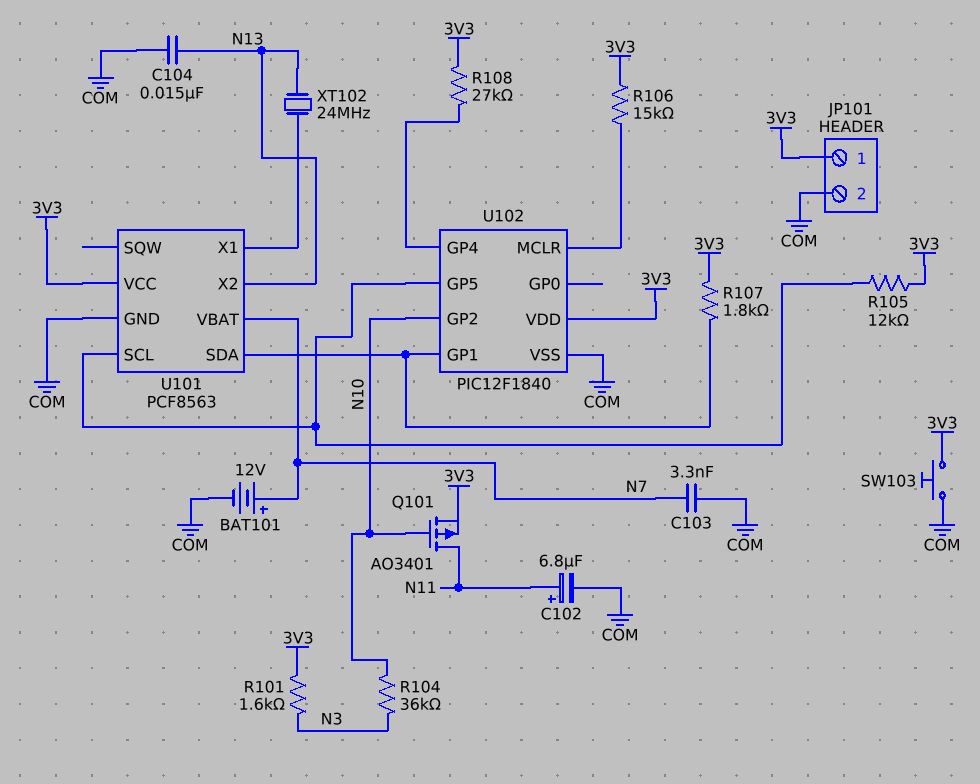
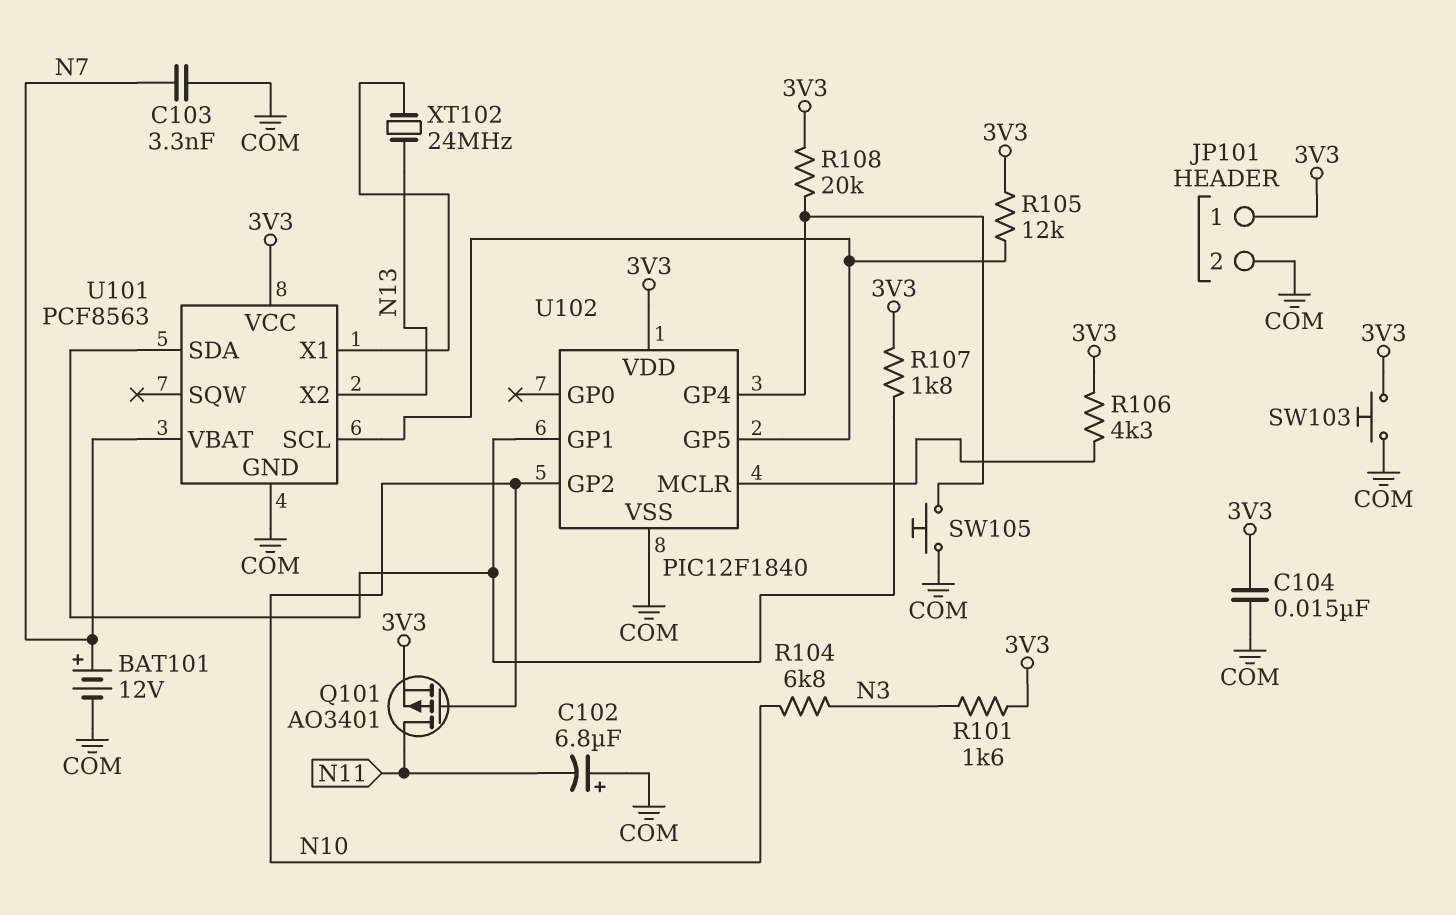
C102: 6.8uF (plus N11, minus COM) -> 6.8uF (plus COM, minus N11)
C104: 15nF (COM, N13) -> 15nF (3V3, COM)
R104: 36k (N3, N10) -> 6.8k (N3, N10)
R106: 15k (3V3, U102/MCLR) -> 4.3k (3V3, U102/MCLR)
R108: 27k (3V3, U102/GP4) -> 20k (3V3, U102/GP4)
SW105: none -> button (COM, U102/GP4)

